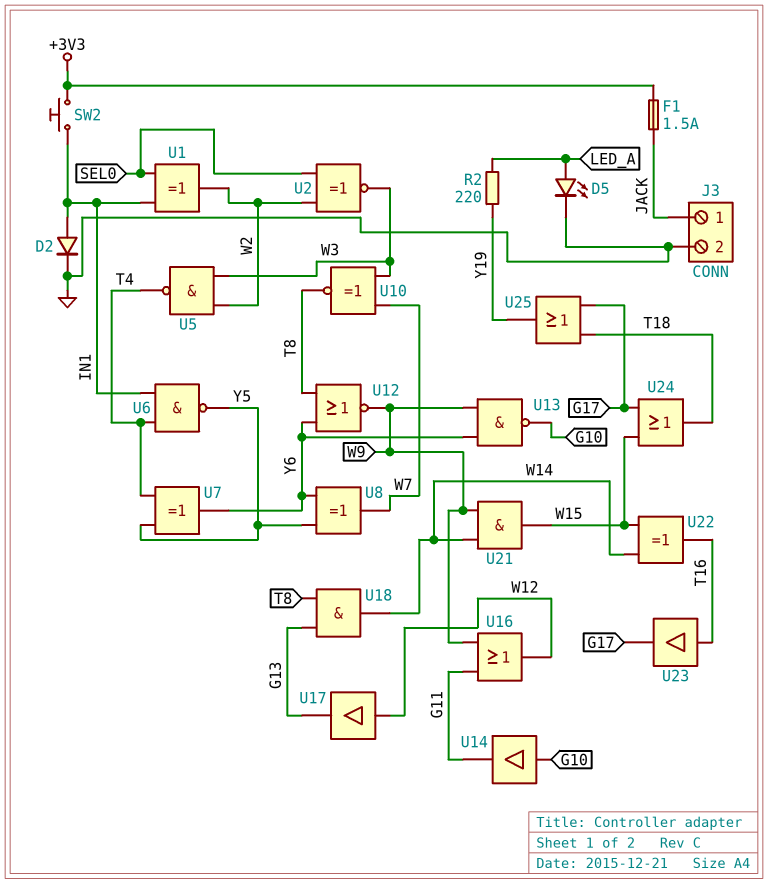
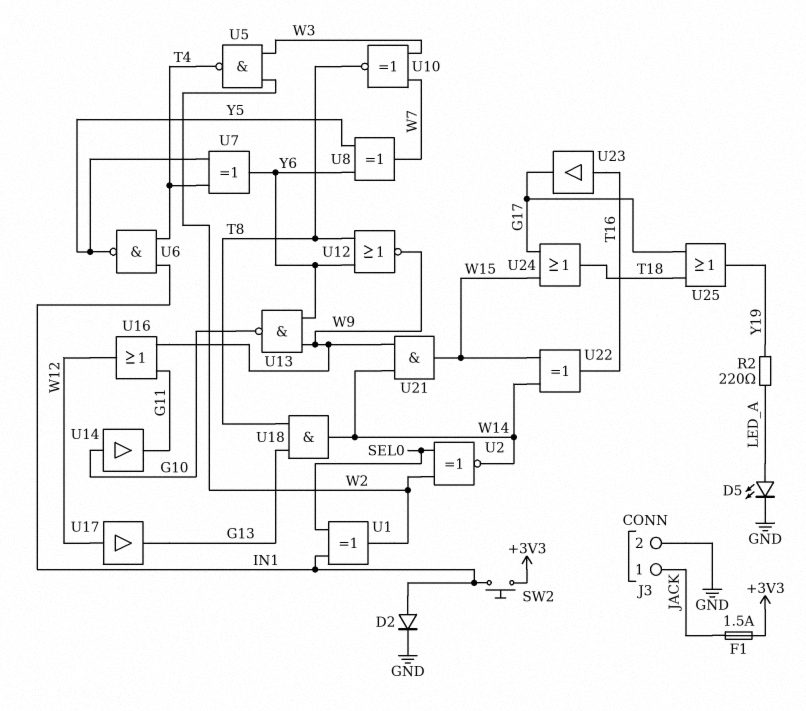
U2: XNOR (in SEL0, in W2, out W3) -> XNOR (in SEL0, in W2, out W14)

